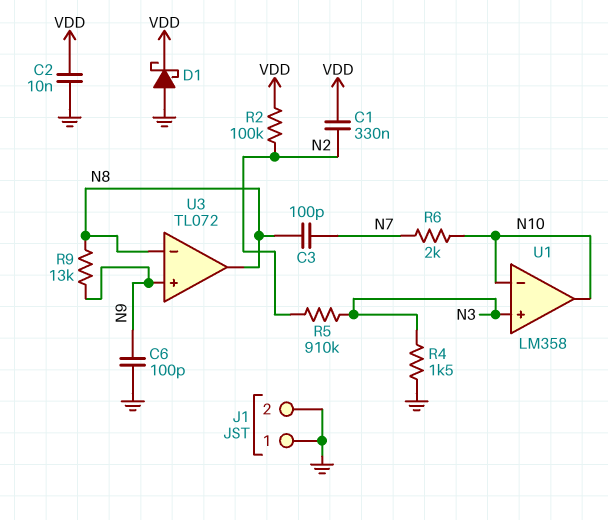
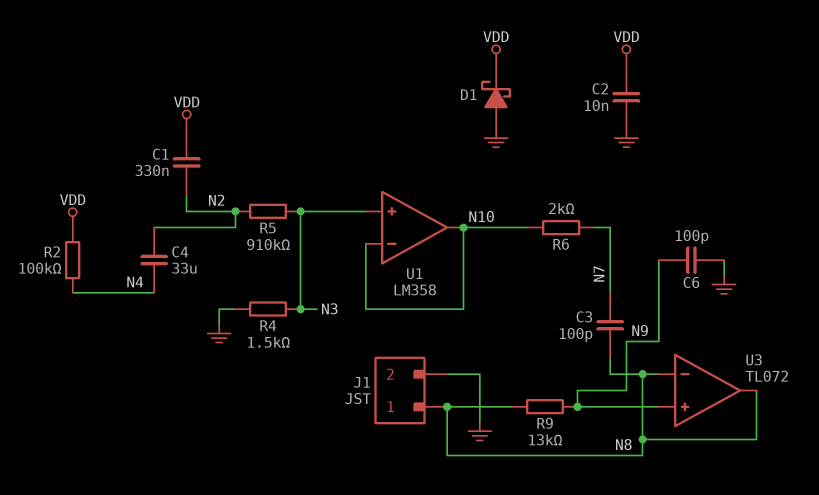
C4: none -> 33uF (N2, N4)
J1 pin 1: GND -> N8
R2: 100k (N2, VDD) -> 100k (N4, VDD)

